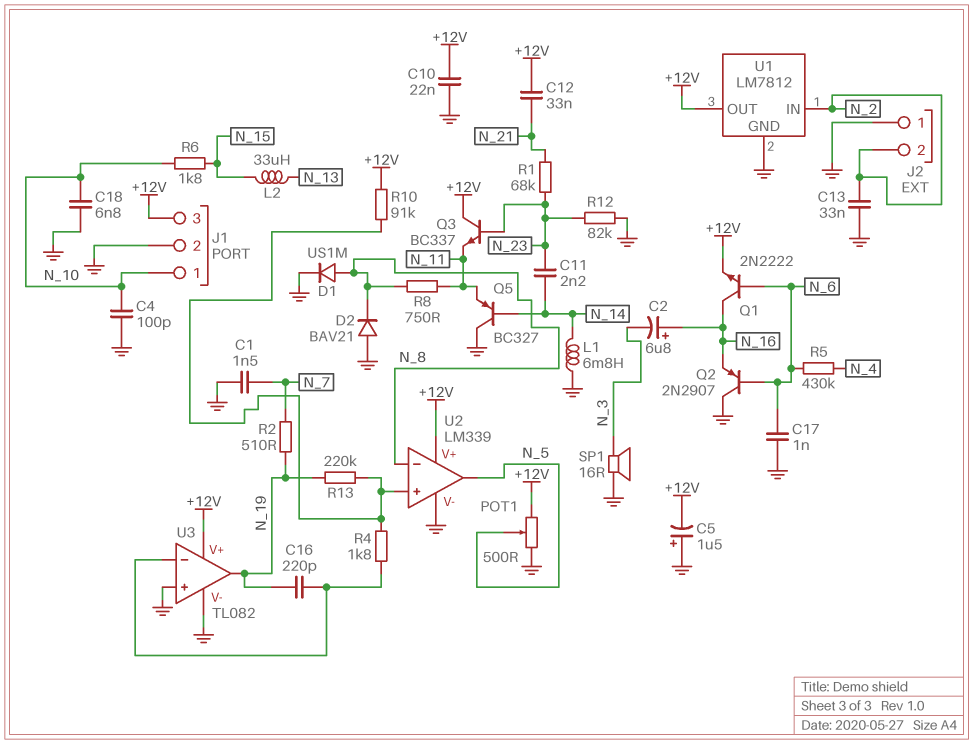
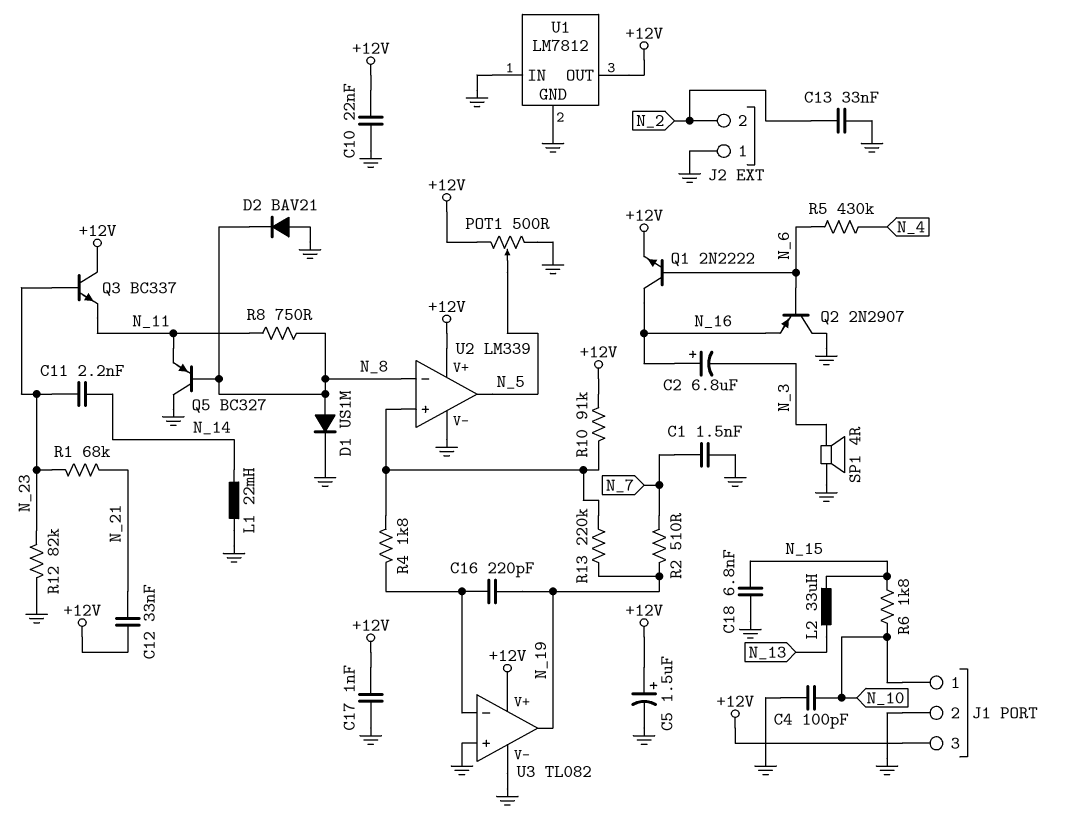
C5: 1.5uF (plus GND, minus +12V) -> 1.5uF (plus +12V, minus GND)
C17: 1nF (GND, N_6) -> 1nF (+12V, GND)
C18: 6.8nF (GND, N_10) -> 6.8nF (GND, N_15)
L1: 6.8mH (GND, N_14) -> 22mH (GND, N_14)
Q5: PNP BC327 (B N_14, C GND, E N_11) -> PNP BC327 (B N_8, C GND, E N_11)
SP1: speaker 16R (GND, N_3) -> speaker 4R (GND, N_3)
U1 pin IN: N_2 -> GND

